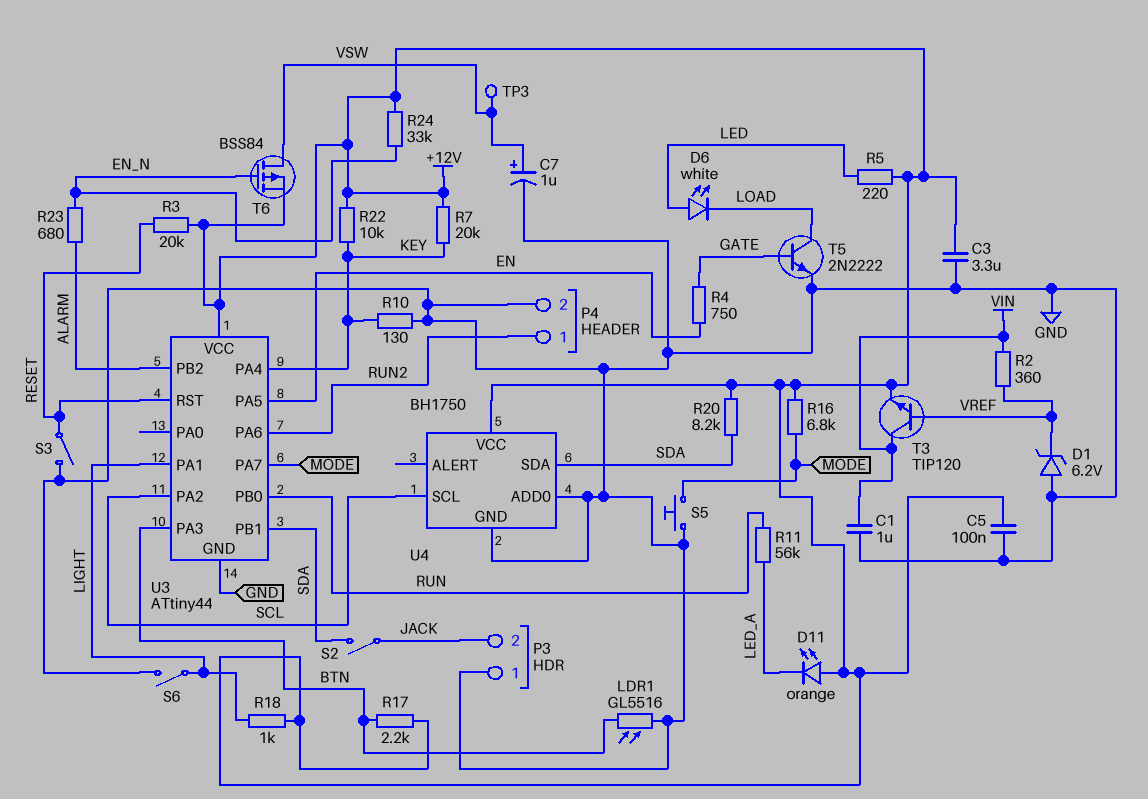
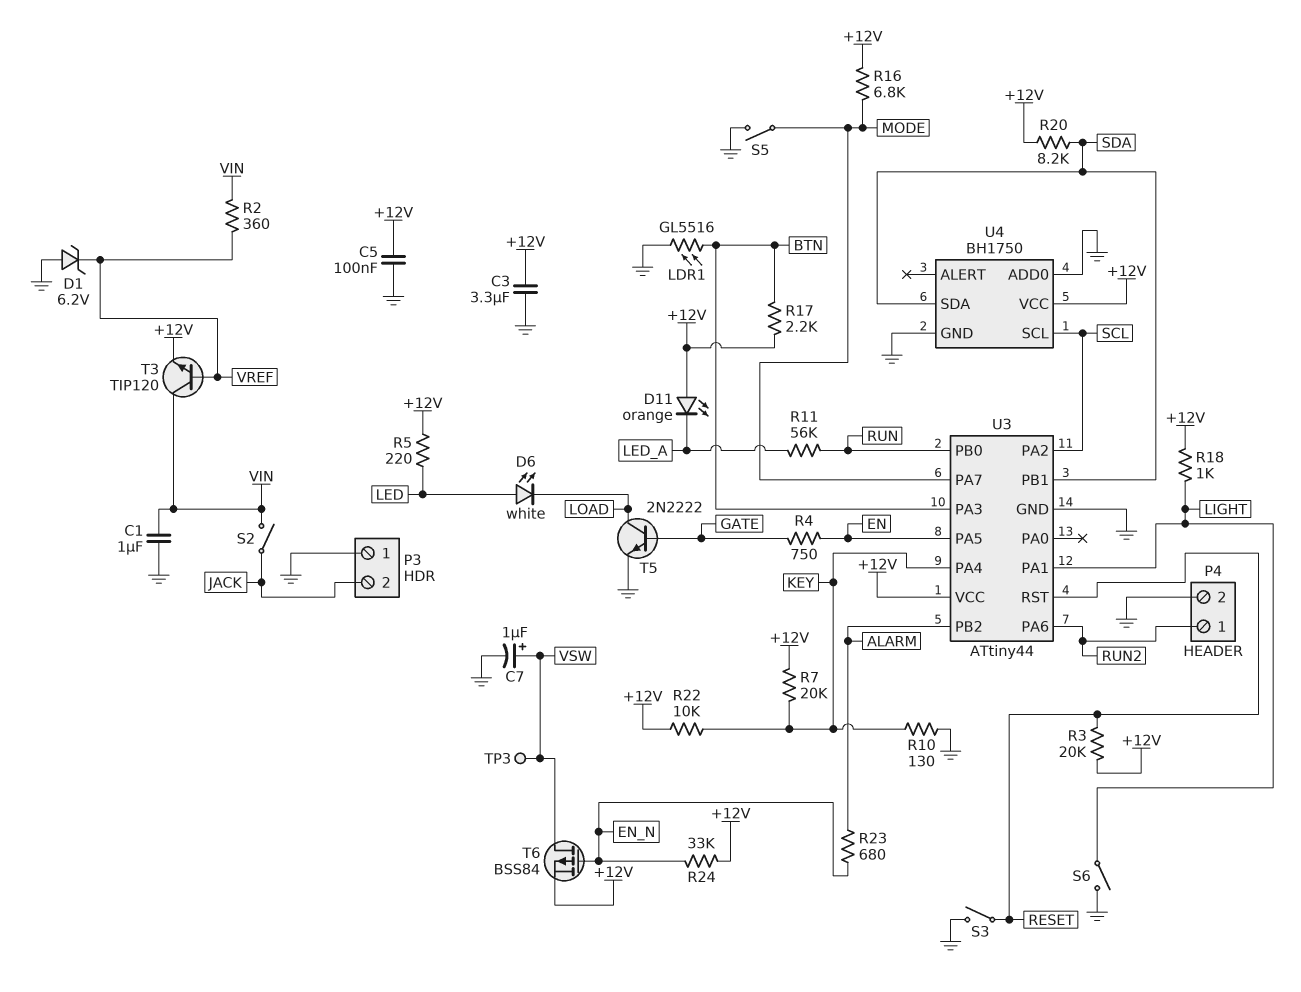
S2: switch (JACK, SDA) -> switch (JACK, VIN)
S5: button (GND, MODE) -> switch (GND, MODE)

